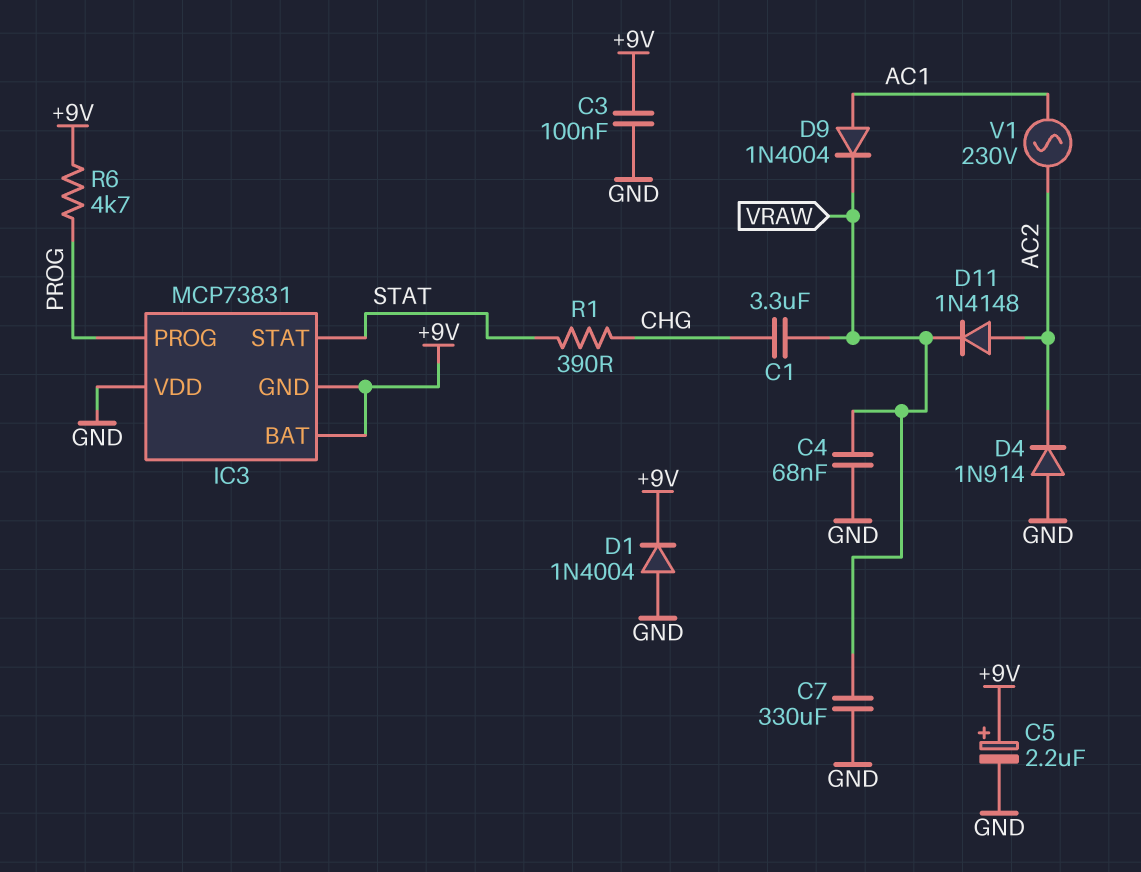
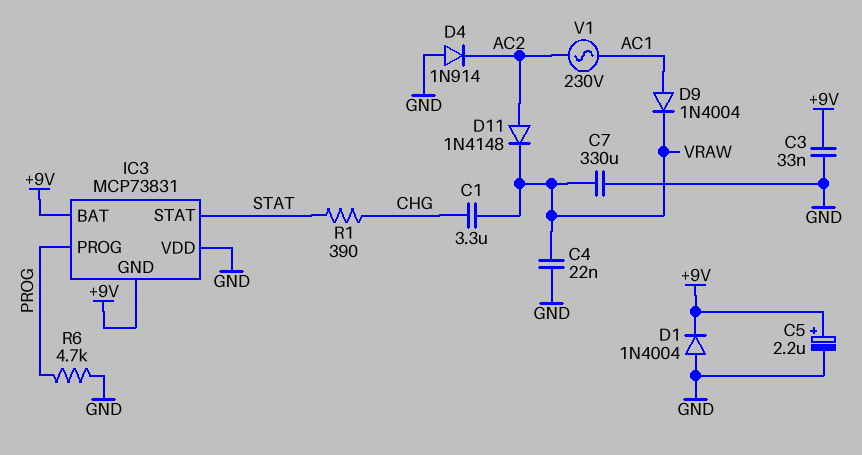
C3: 100nF (+9V, GND) -> 33nF (+9V, GND)
C4: 68nF (GND, VRAW) -> 22nF (GND, VRAW)
R6: 4.7k (+9V, PROG) -> 4.7k (GND, PROG)

